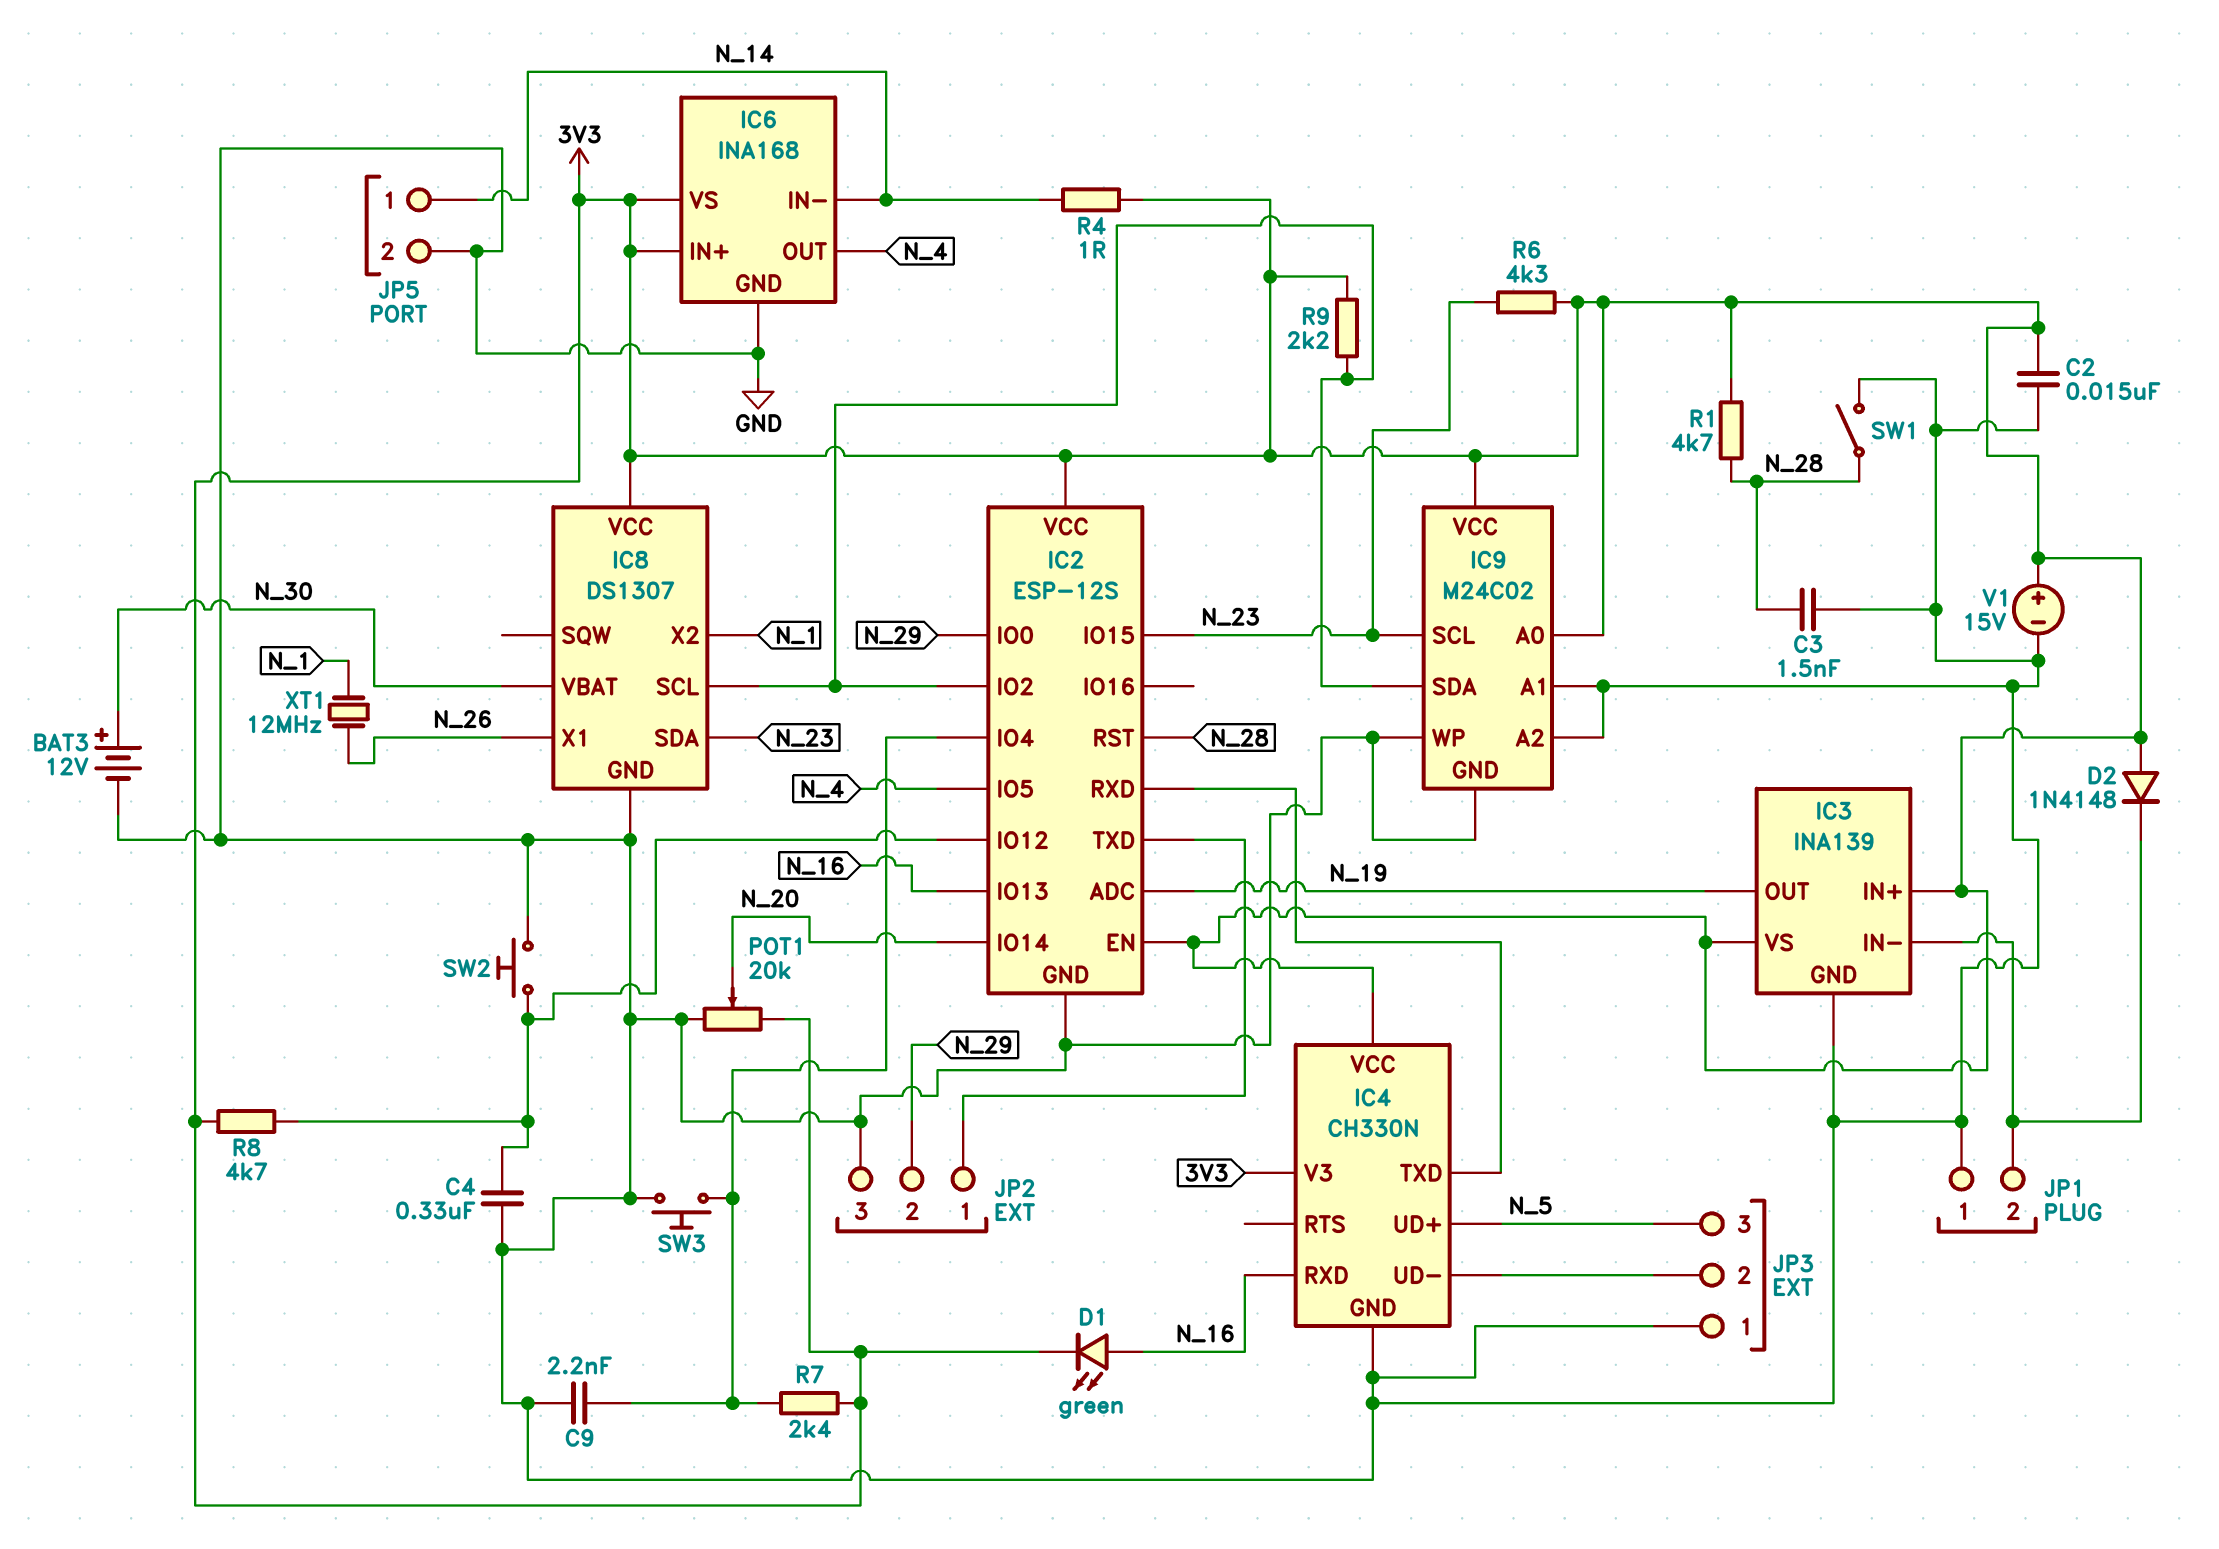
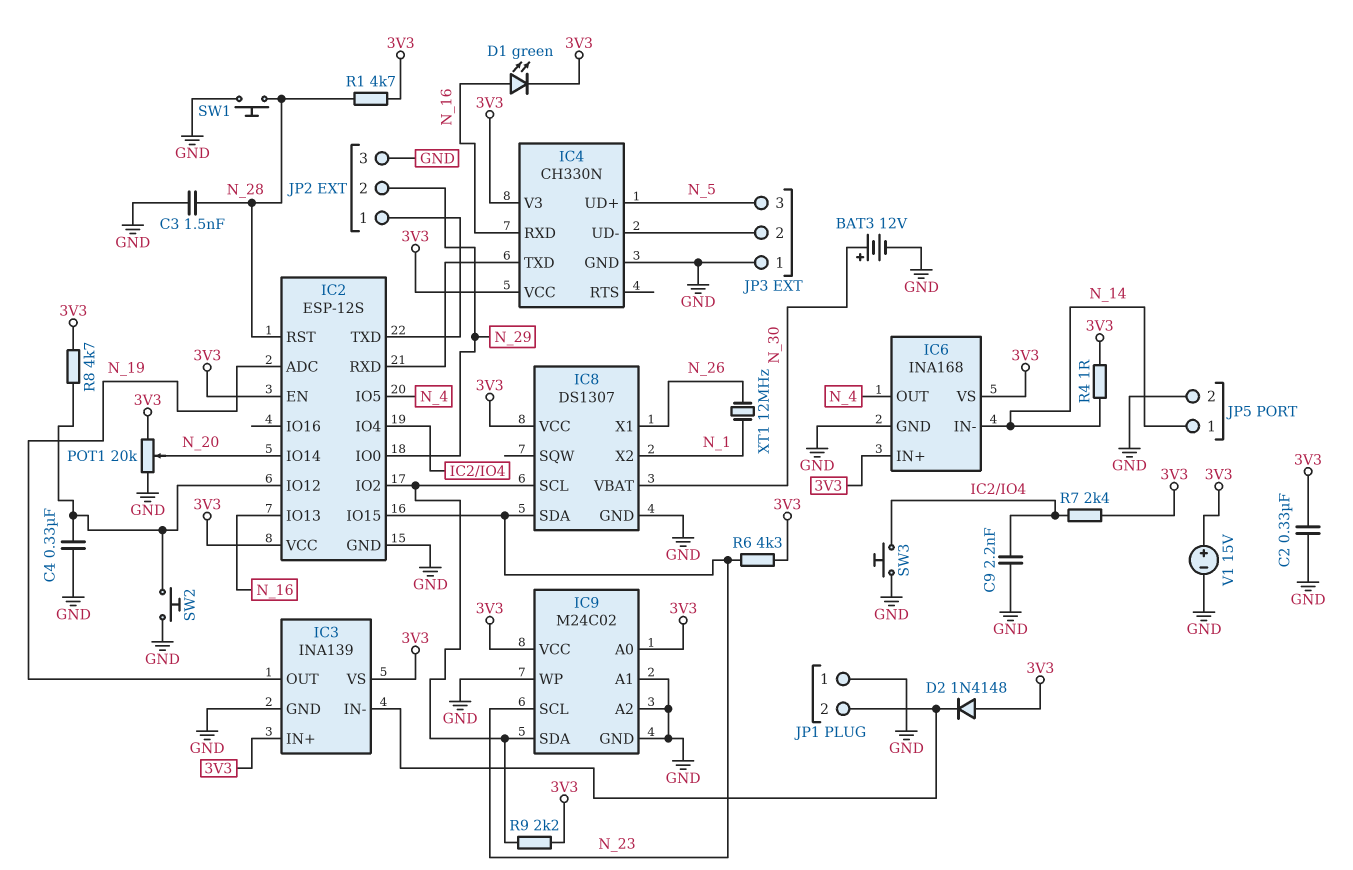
C2: 15nF (3V3, GND) -> 330nF (3V3, GND)
SW1: switch (GND, N_28) -> button (GND, N_28)

